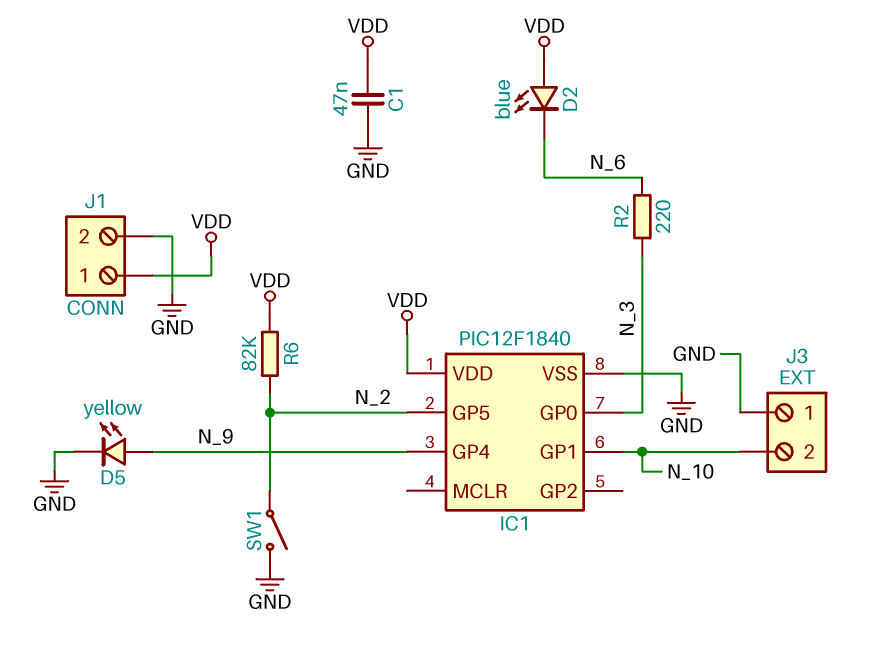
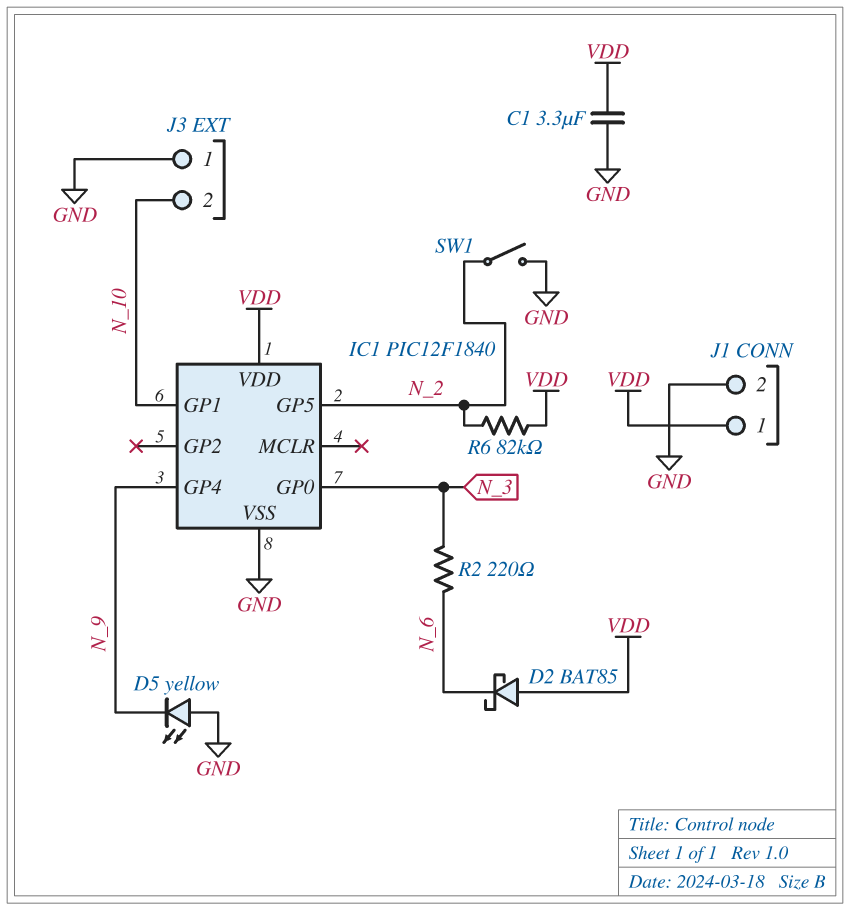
C1: 47nF (GND, VDD) -> 3.3uF (GND, VDD)
D2: LED blue (A VDD, K N_6) -> schottky BAT85 (A VDD, K N_6)
D5: LED yellow (A N_9, K GND) -> LED yellow (A GND, K N_9)

